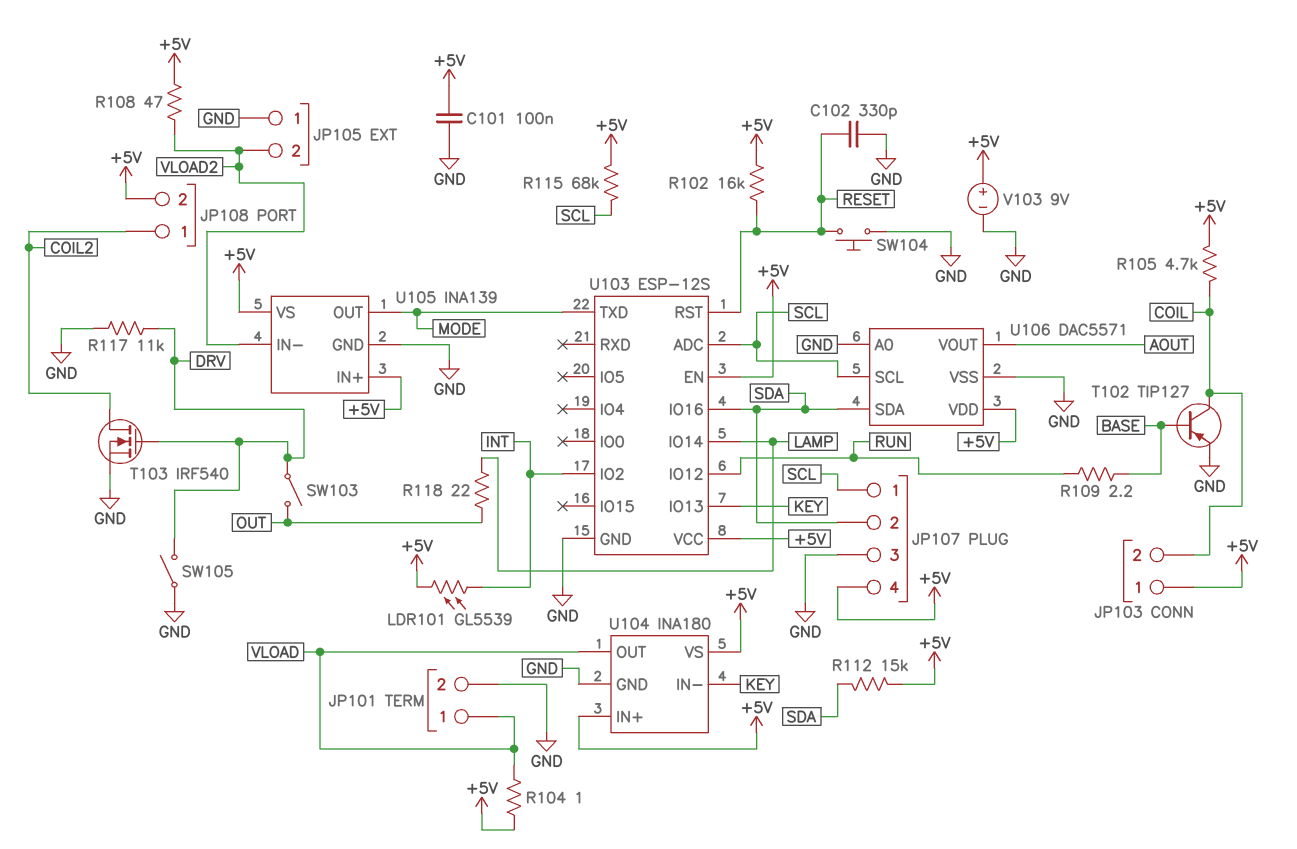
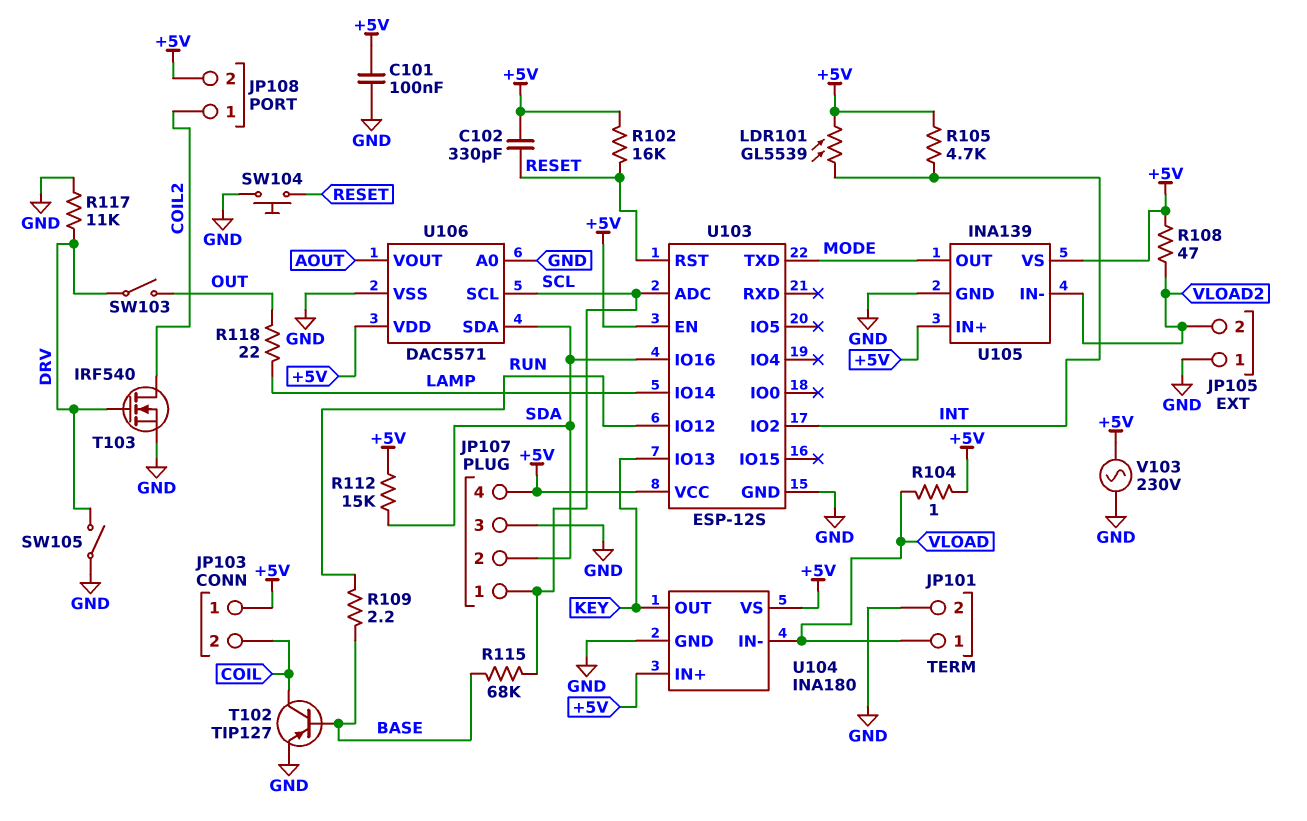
C102: 330pF (GND, RESET) -> 330pF (+5V, RESET)
R105: 4.7k (+5V, COIL) -> 4.7k (+5V, INT)
R115: 68k (+5V, SCL) -> 68k (BASE, SCL)
U104 pin IN-: KEY -> VLOAD
U104 pin OUT: VLOAD -> KEY
V103: 9V (plus +5V, minus GND) -> AC 230V (+5V, GND)

